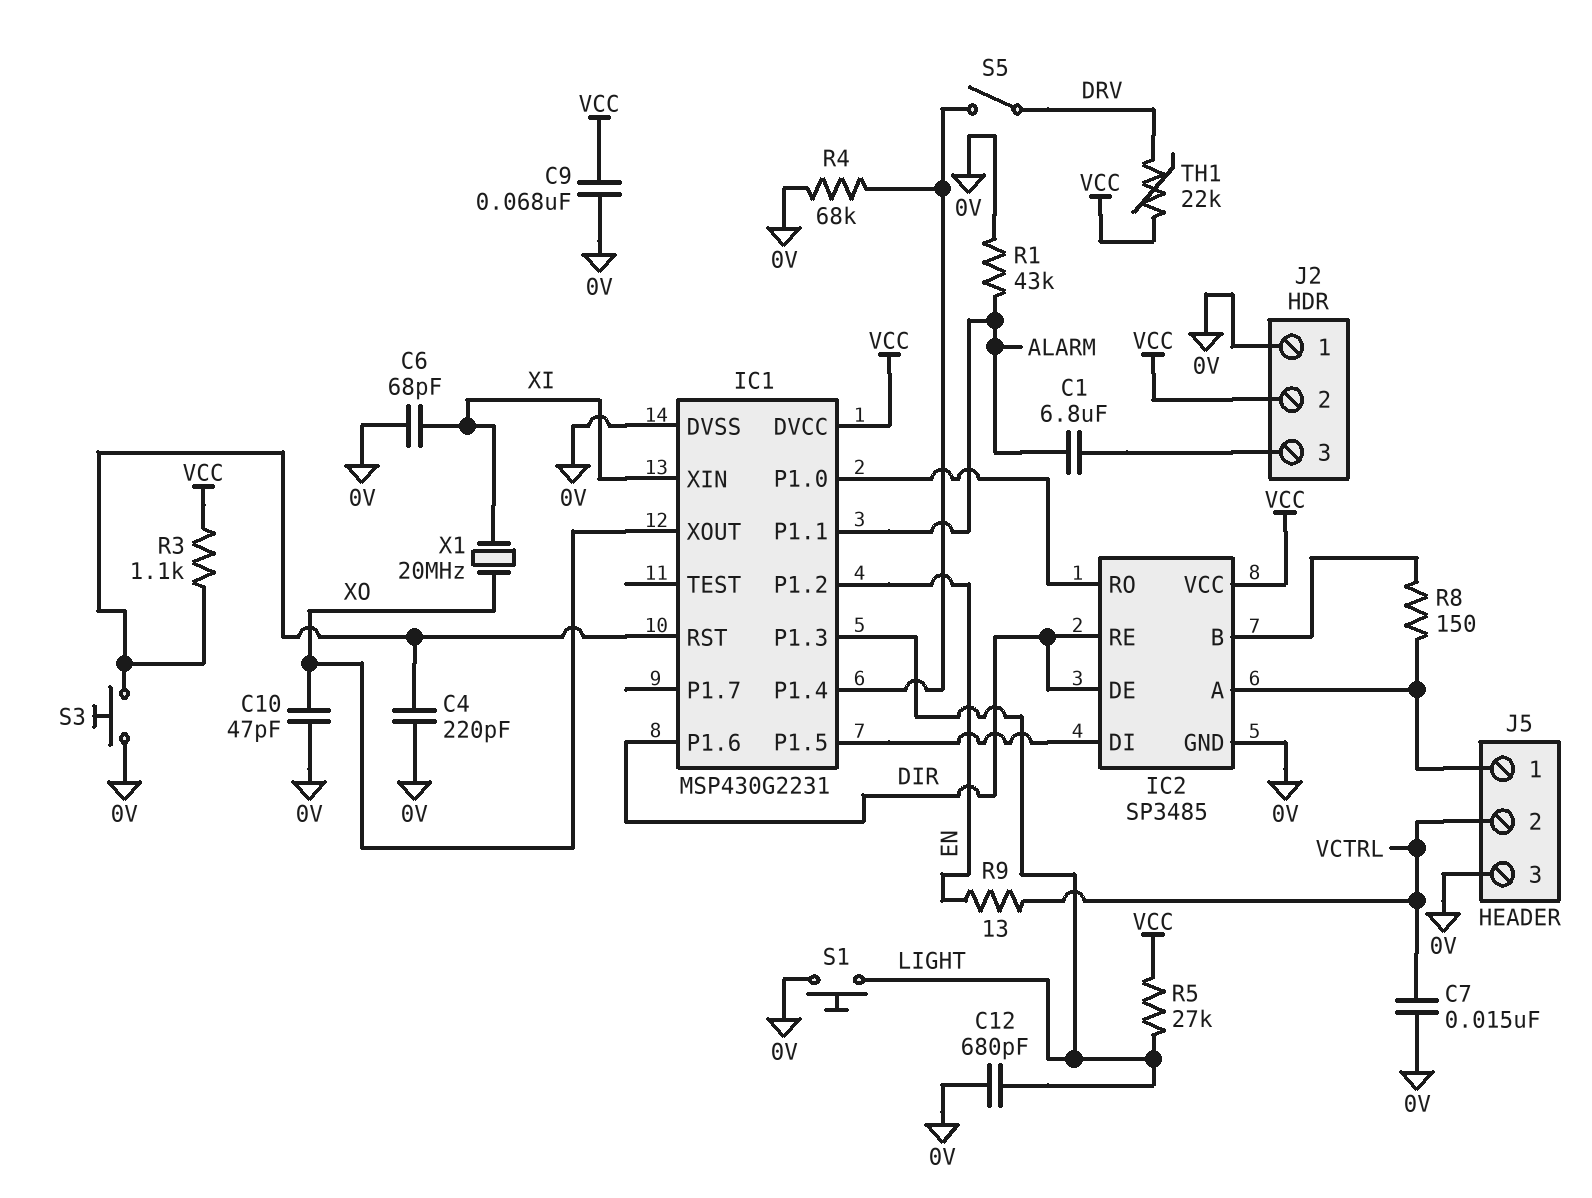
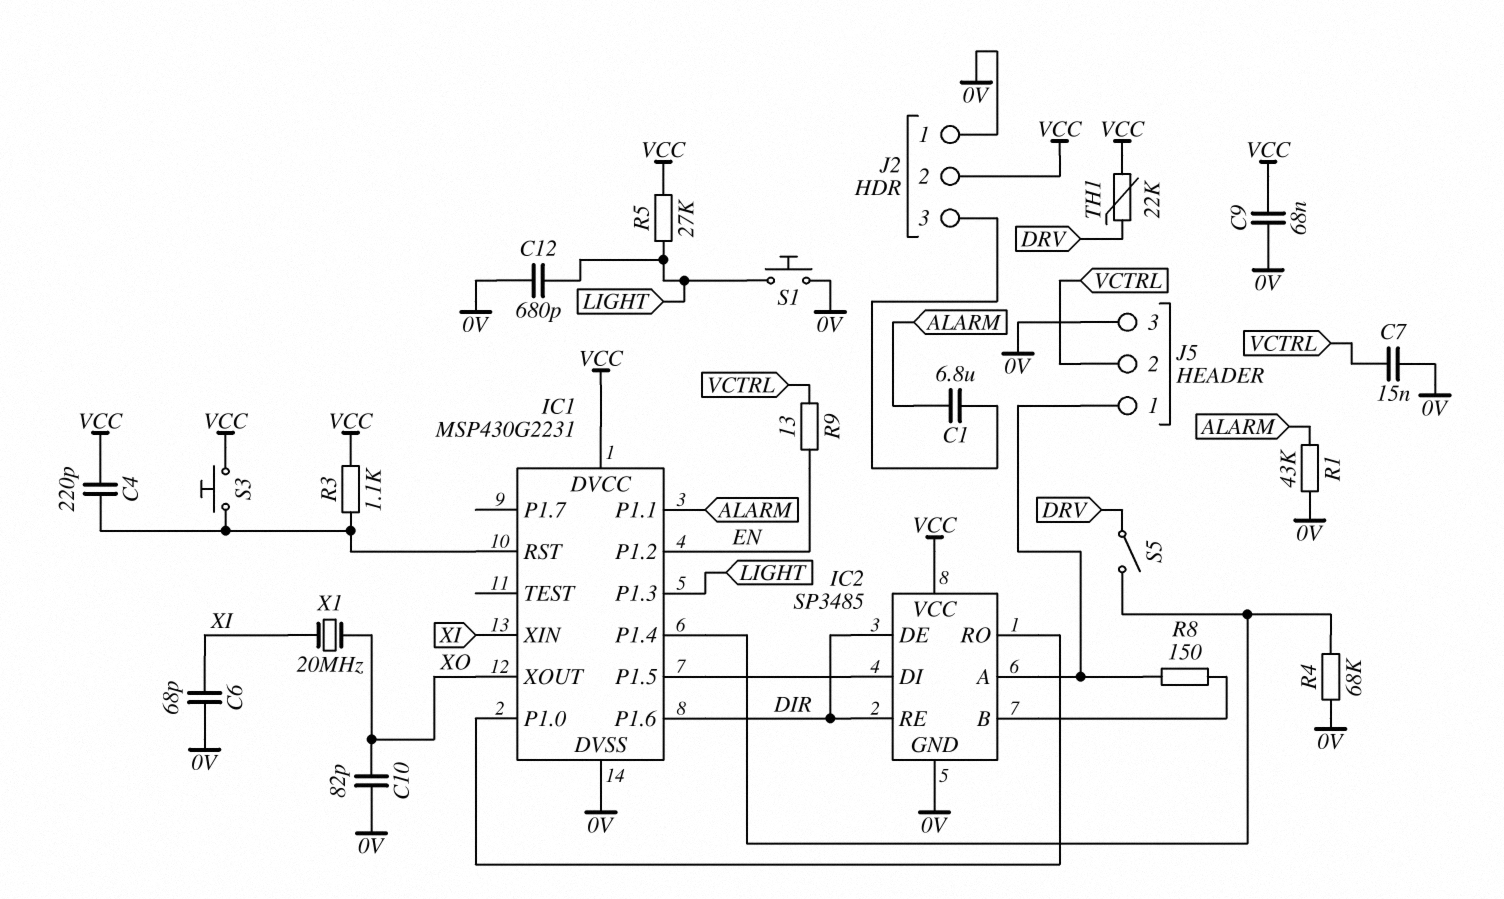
C4: 220pF (0V, IC1/RST) -> 220pF (IC1/RST, VCC)
C10: 47pF (0V, XO) -> 82pF (0V, XO)
S3: button (0V, IC1/RST) -> button (IC1/RST, VCC)

